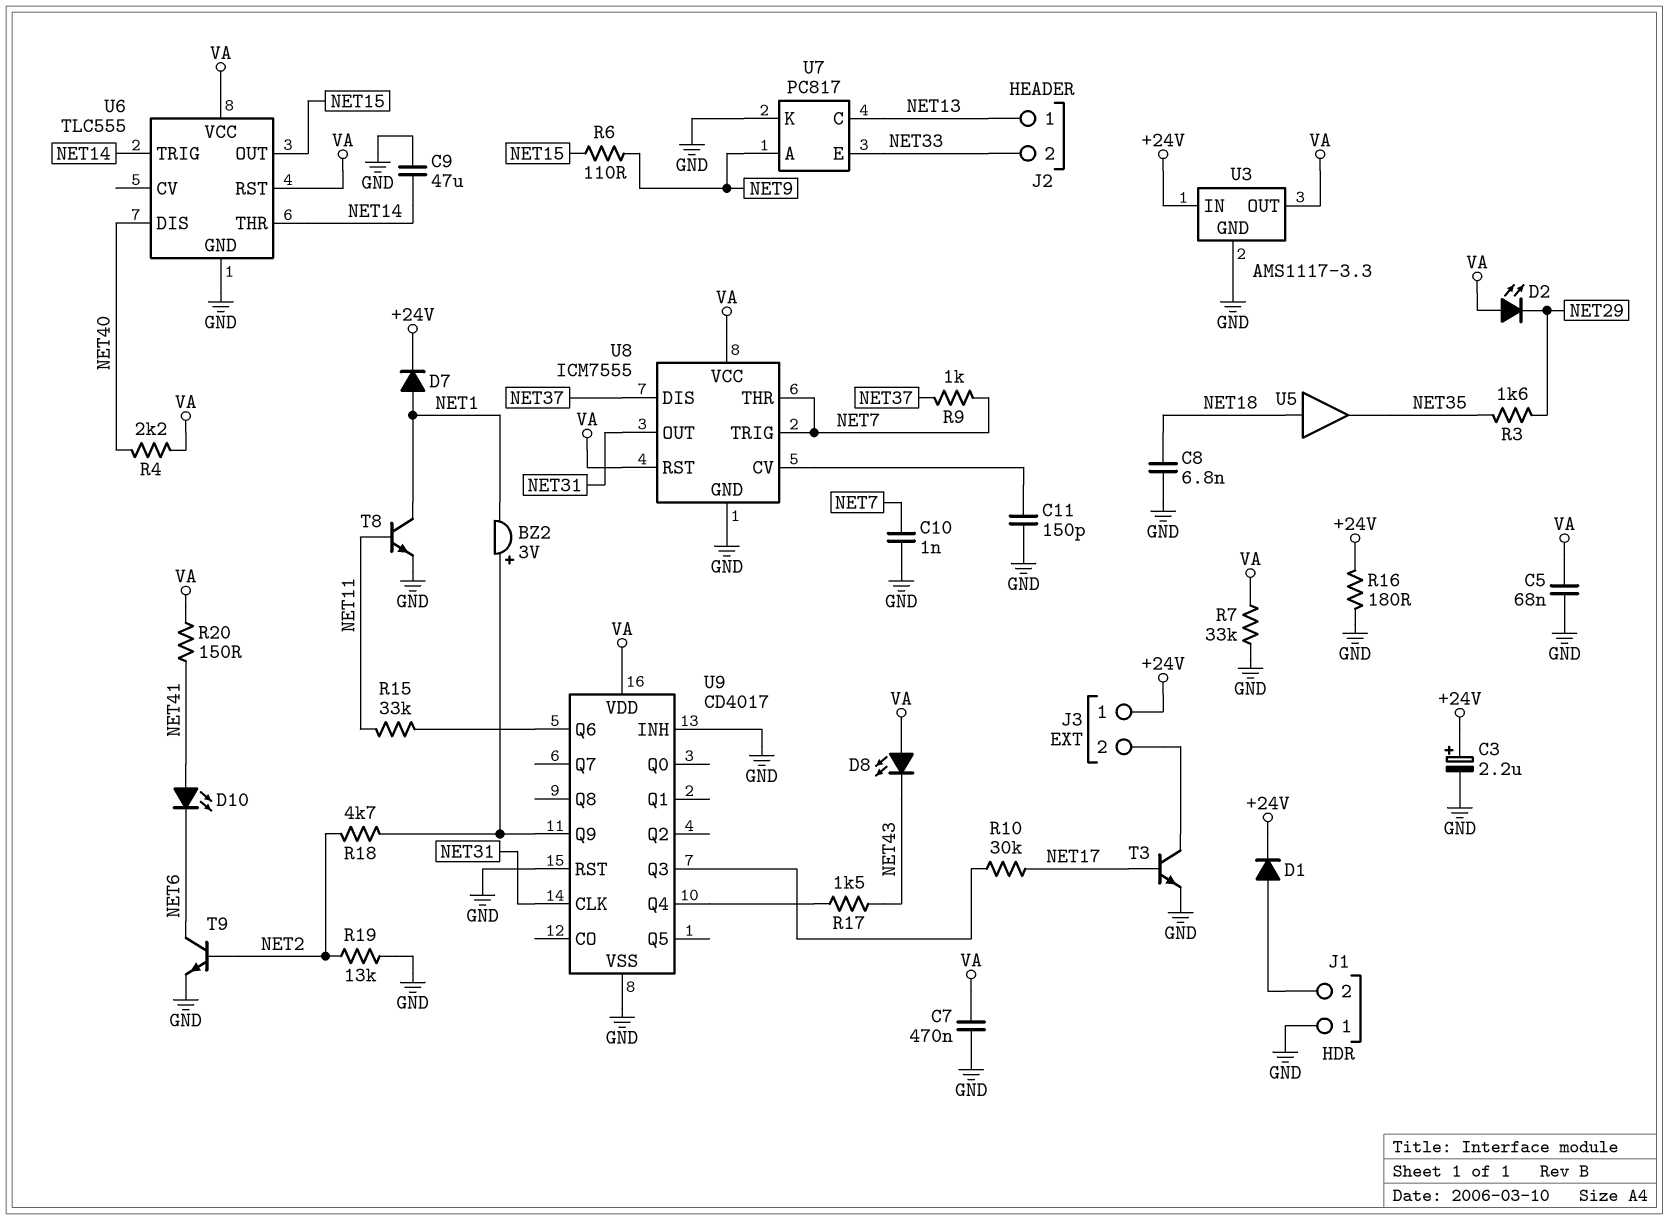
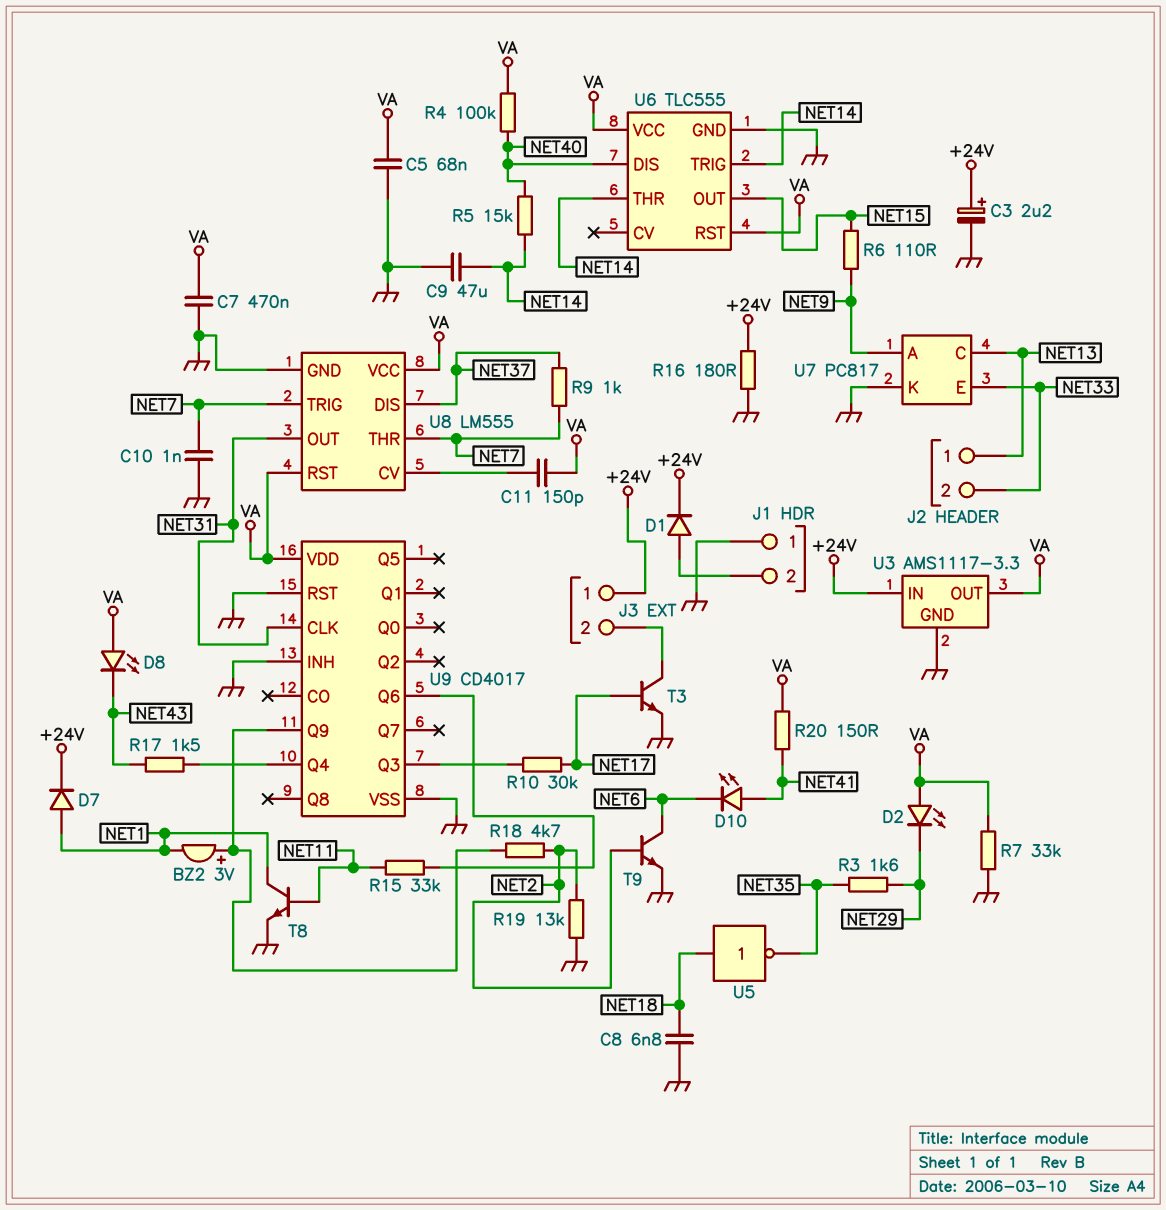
C11: 150pF (GND, U8/CV) -> 150pF (U8/CV, VA)
R4: 2.2k (NET40, VA) -> 100k (NET40, VA)
R5: none -> 15k (NET14, NET40)
U5: buffer (in NET18, out NET35) -> NOT (in NET18, out NET35)
U8: ICM7555 -> LM555

